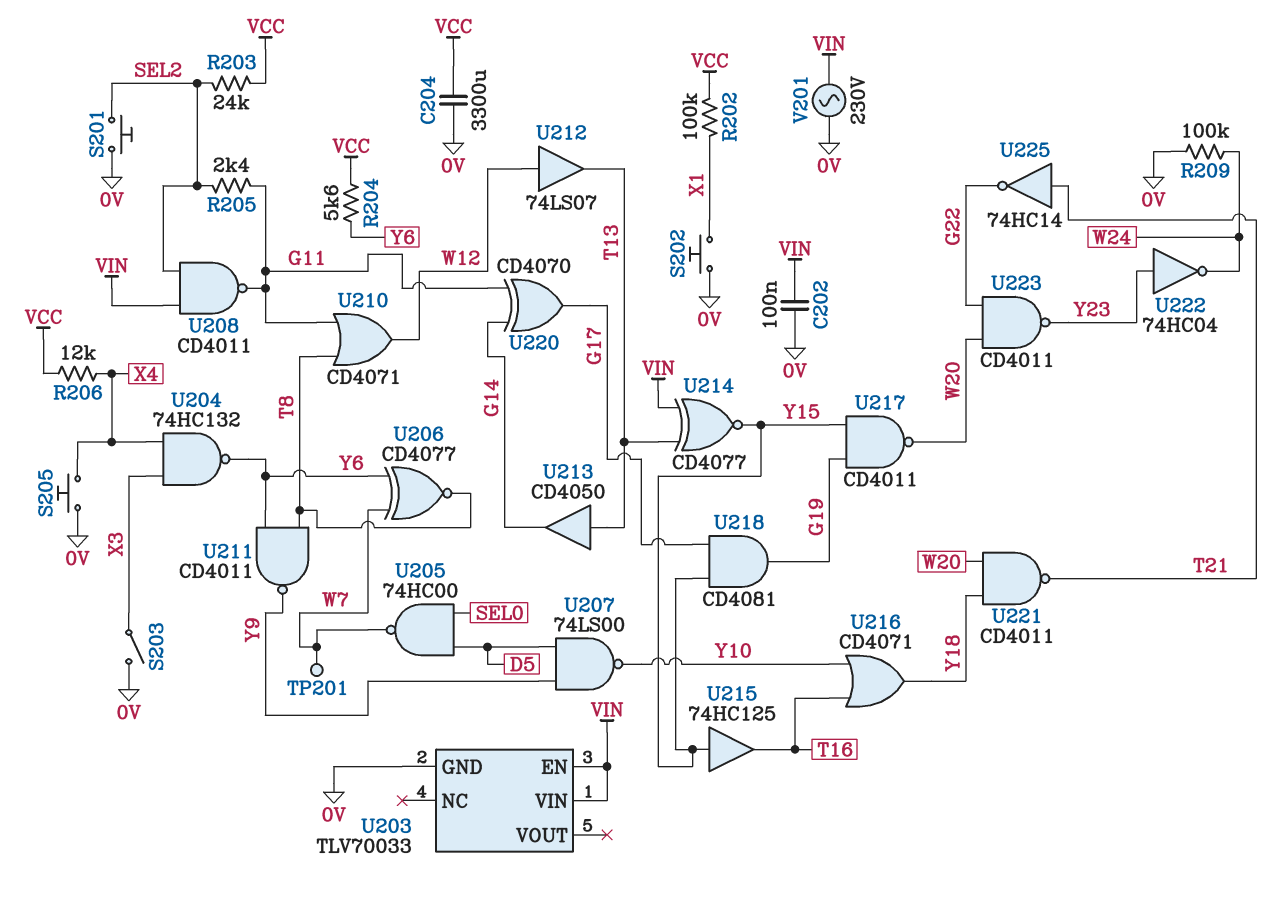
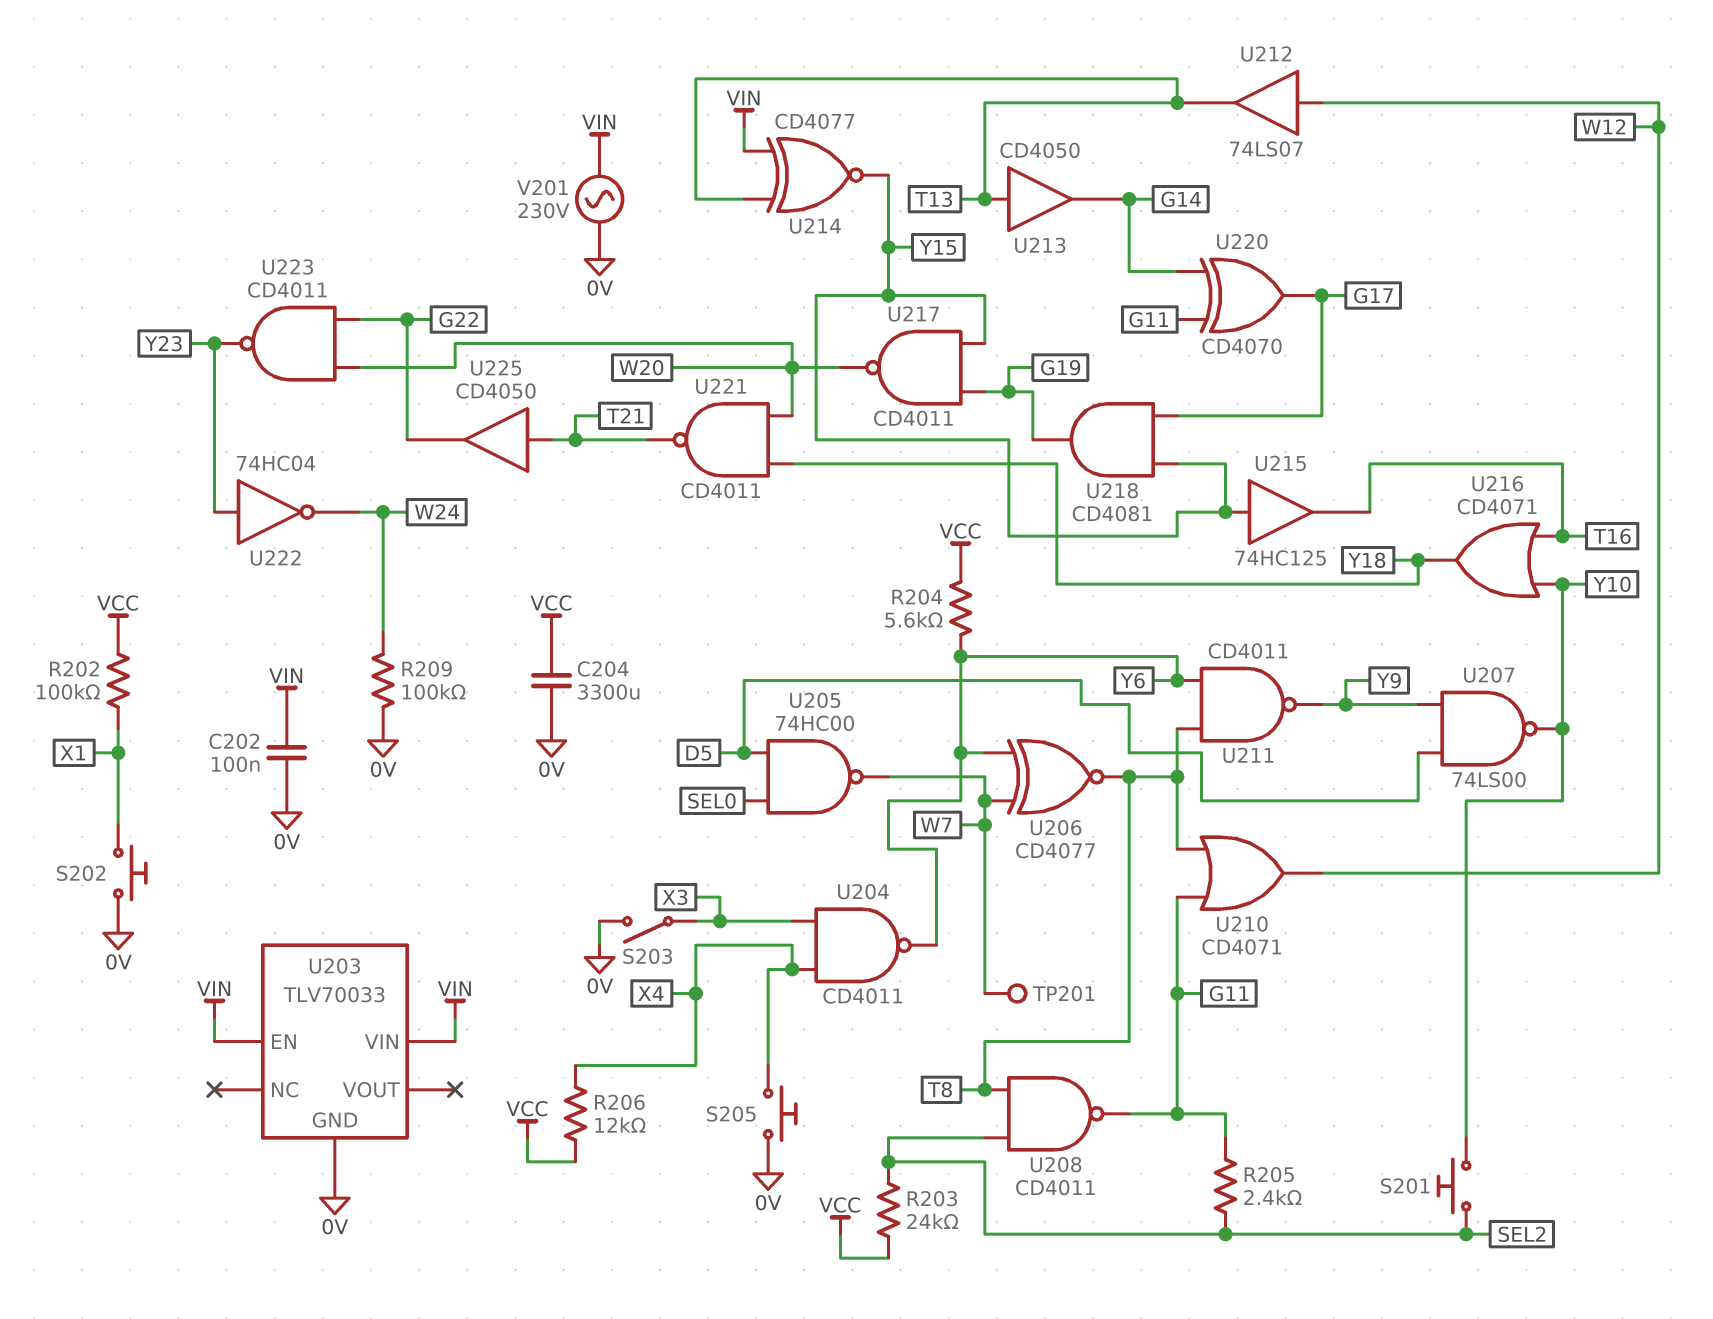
S201: button (0V, SEL2) -> button (SEL2, Y10)
U204: NAND 74HC132 (in X3, in X4, out Y6) -> NAND CD4011 (in X3, in X4, out Y6)
U208: NAND CD4011 (in SEL2, in VIN, out G11) -> NAND CD4011 (in SEL2, in T8, out G11)
U225: NOT 74HC14 (in T21, out G22) -> buffer CD4050 (in T21, out G22)

